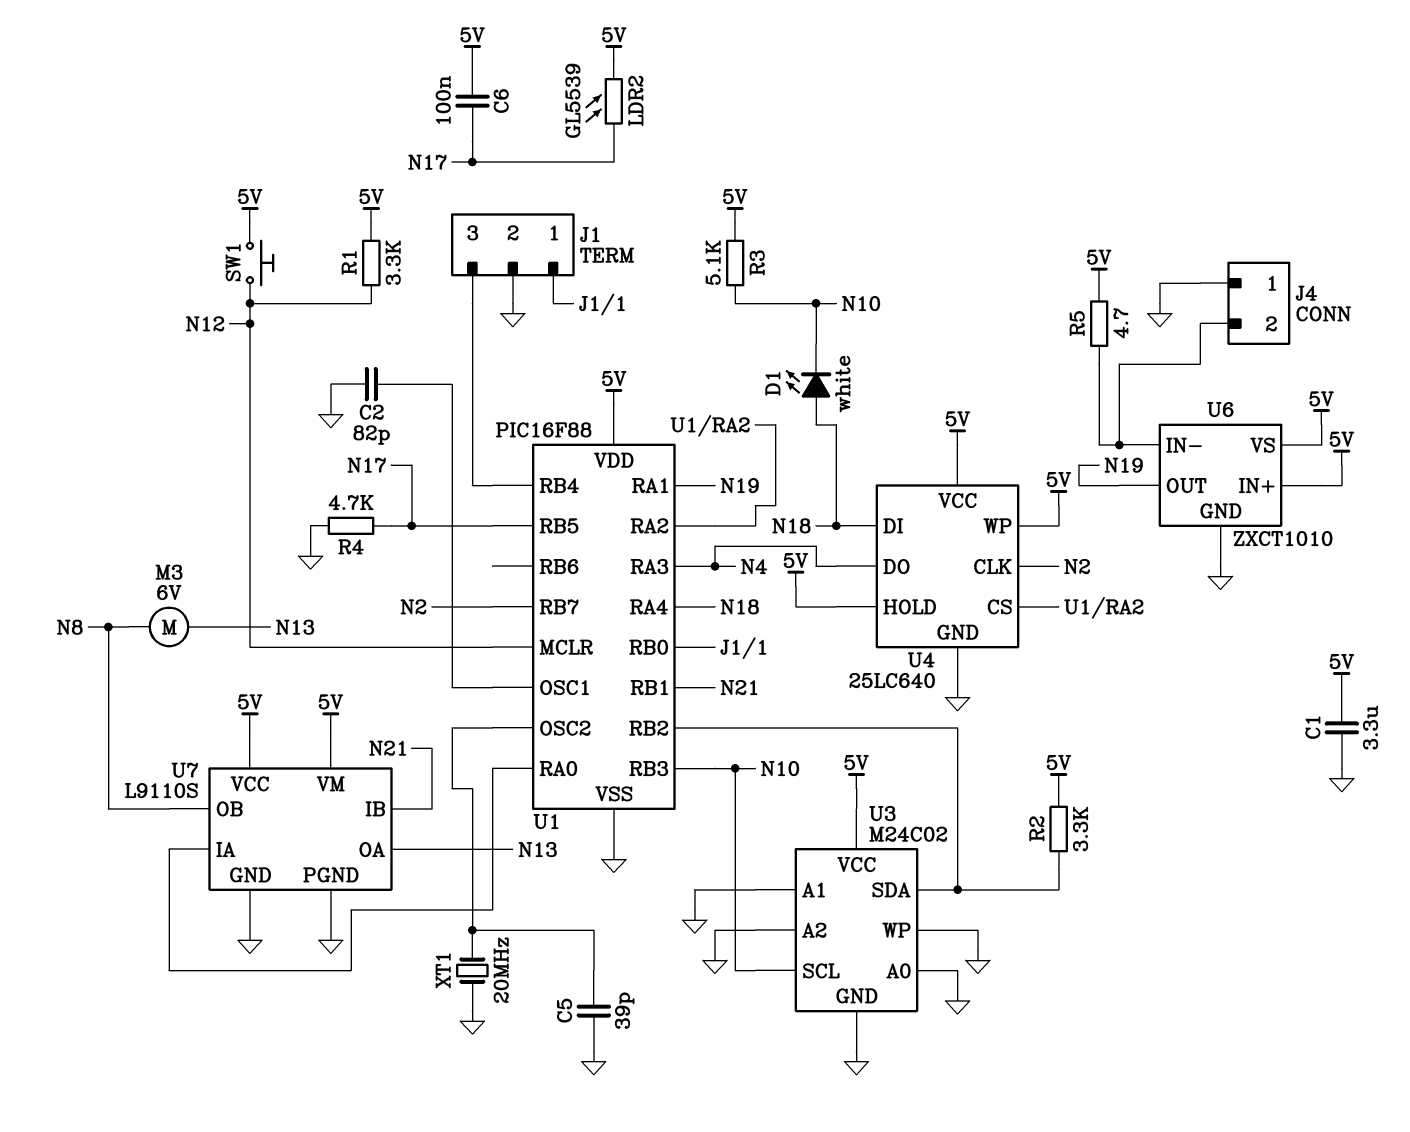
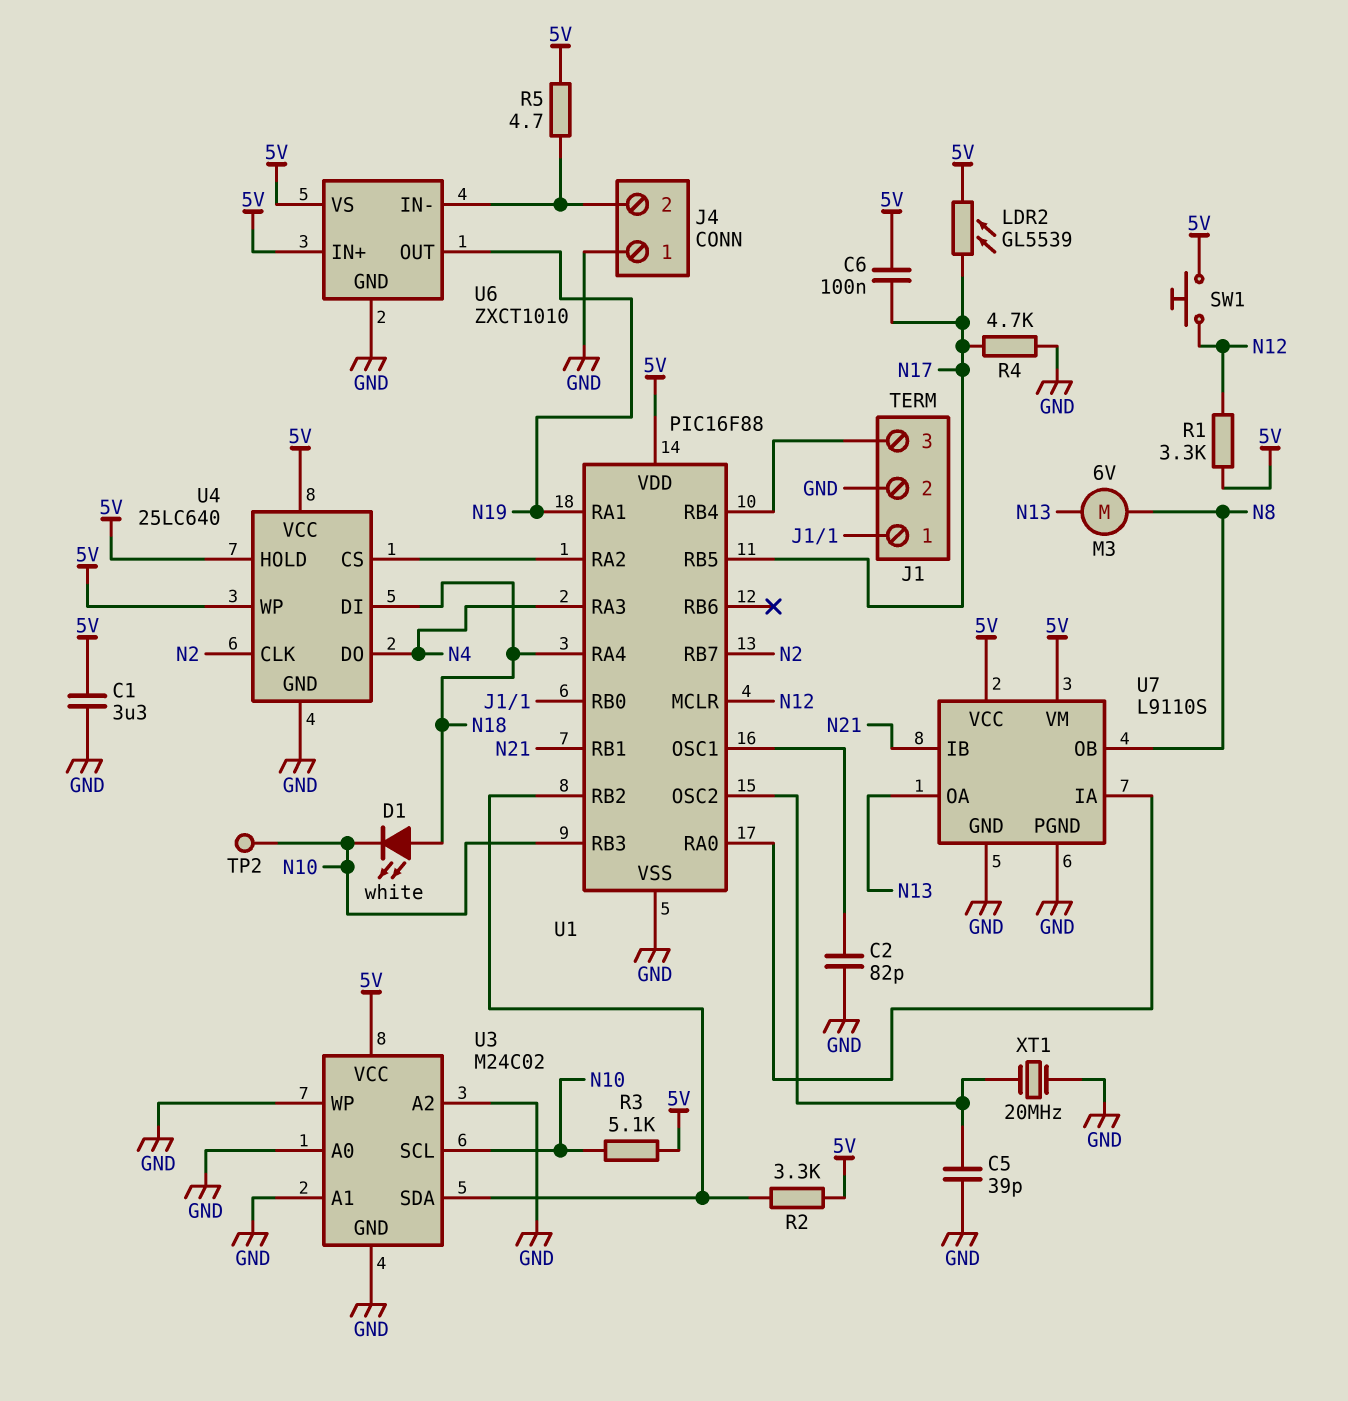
TP2: none -> test point (N10)

